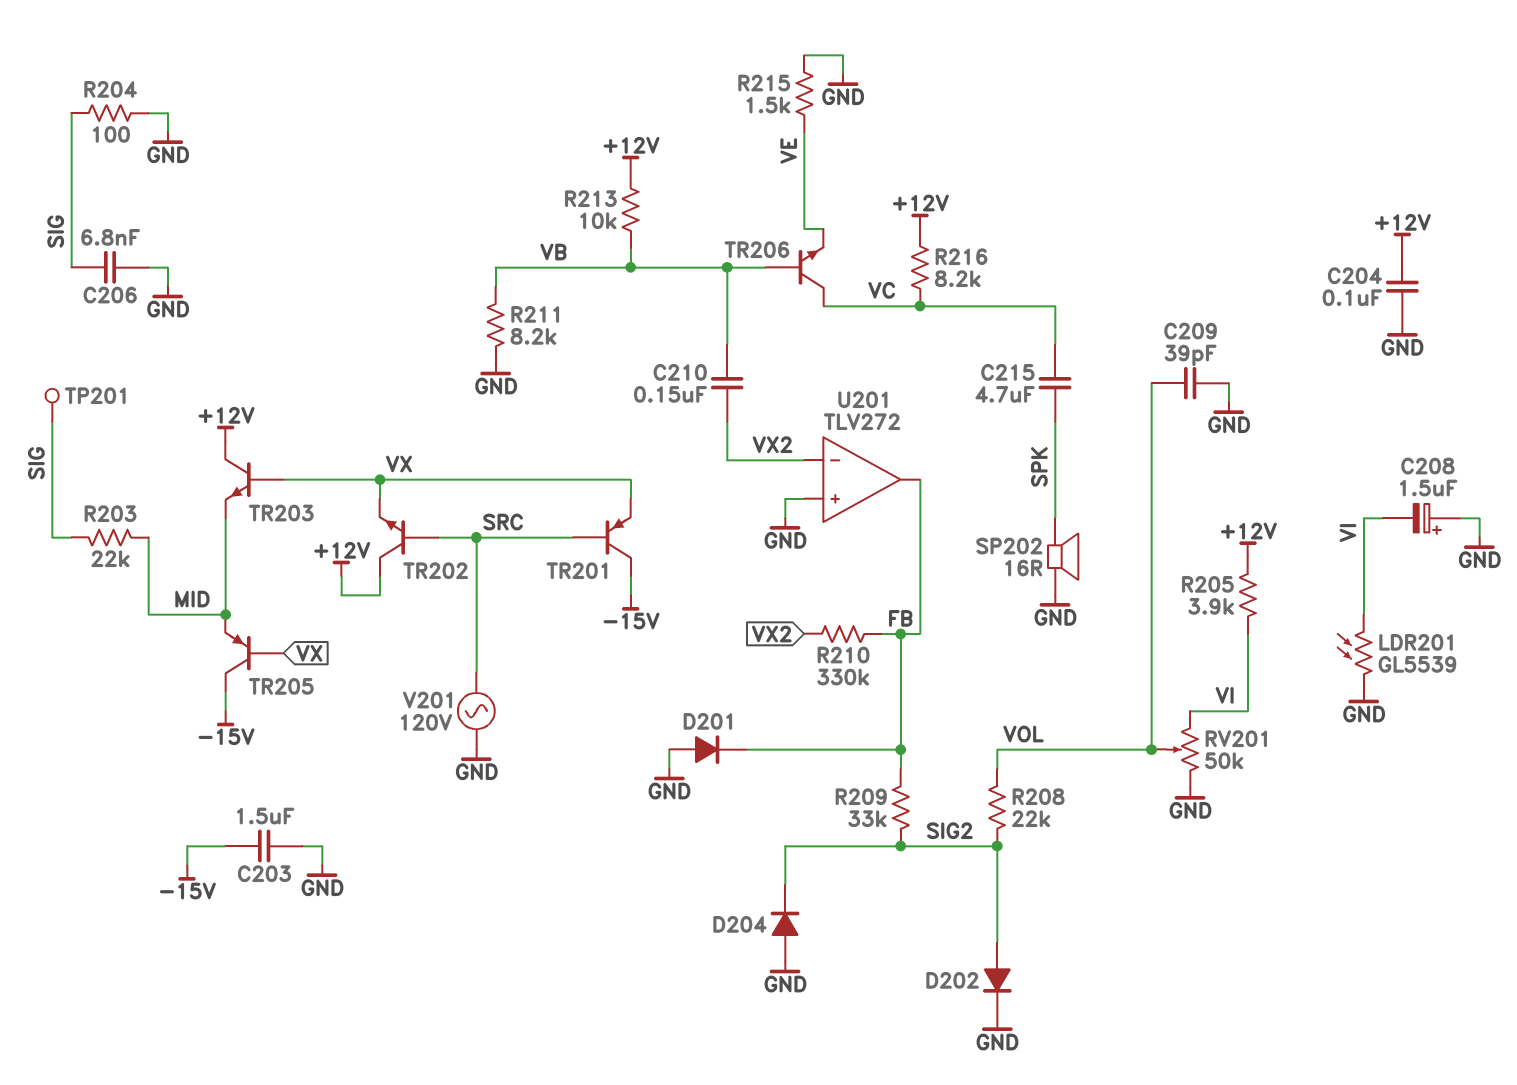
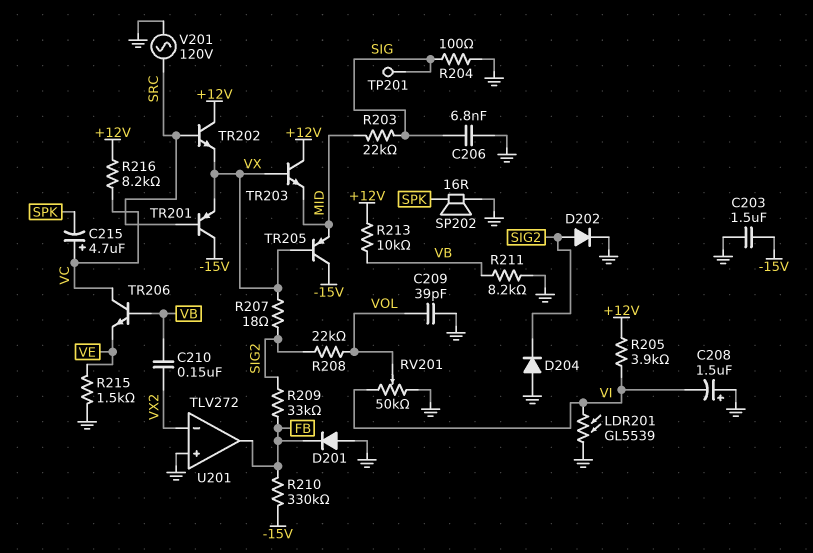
C204: 100nF (+12V, GND) -> none
C215: 4.7uF (SPK, VC) -> 4.7uF (plus VC, minus SPK)
R207: none -> 18 (SIG2, VX)
R210: 330k (FB, VX2) -> 330k (-15V, FB)

